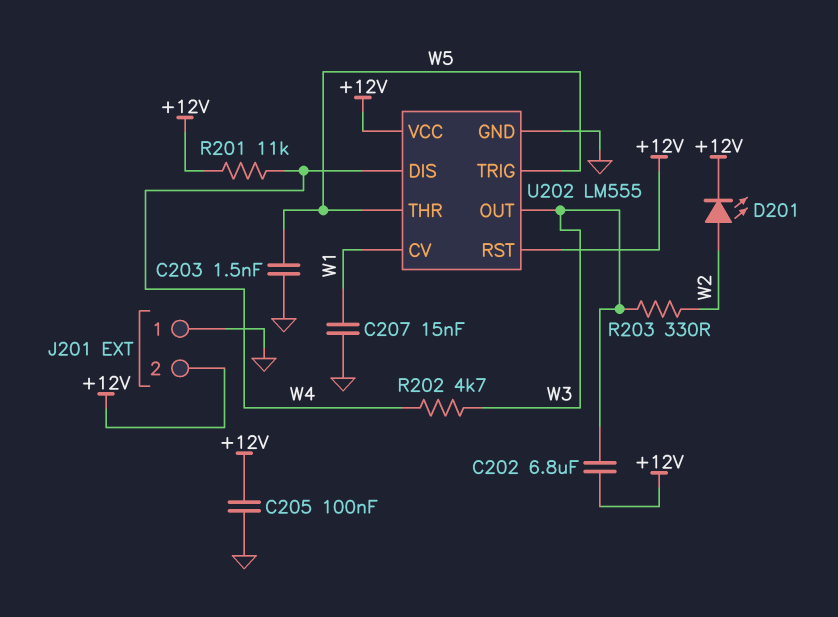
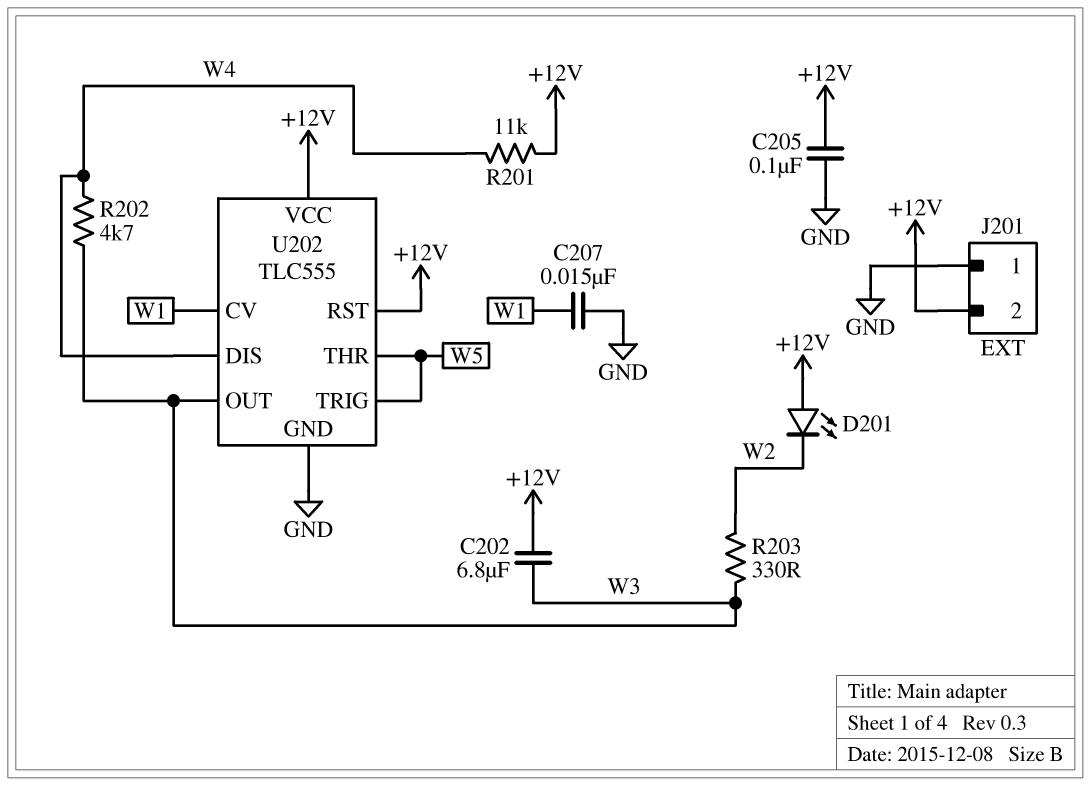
C203: 1.5nF (GND, W5) -> none
D201: LED (A W2, K +12V) -> LED (A +12V, K W2)
U202: LM555 -> TLC555

